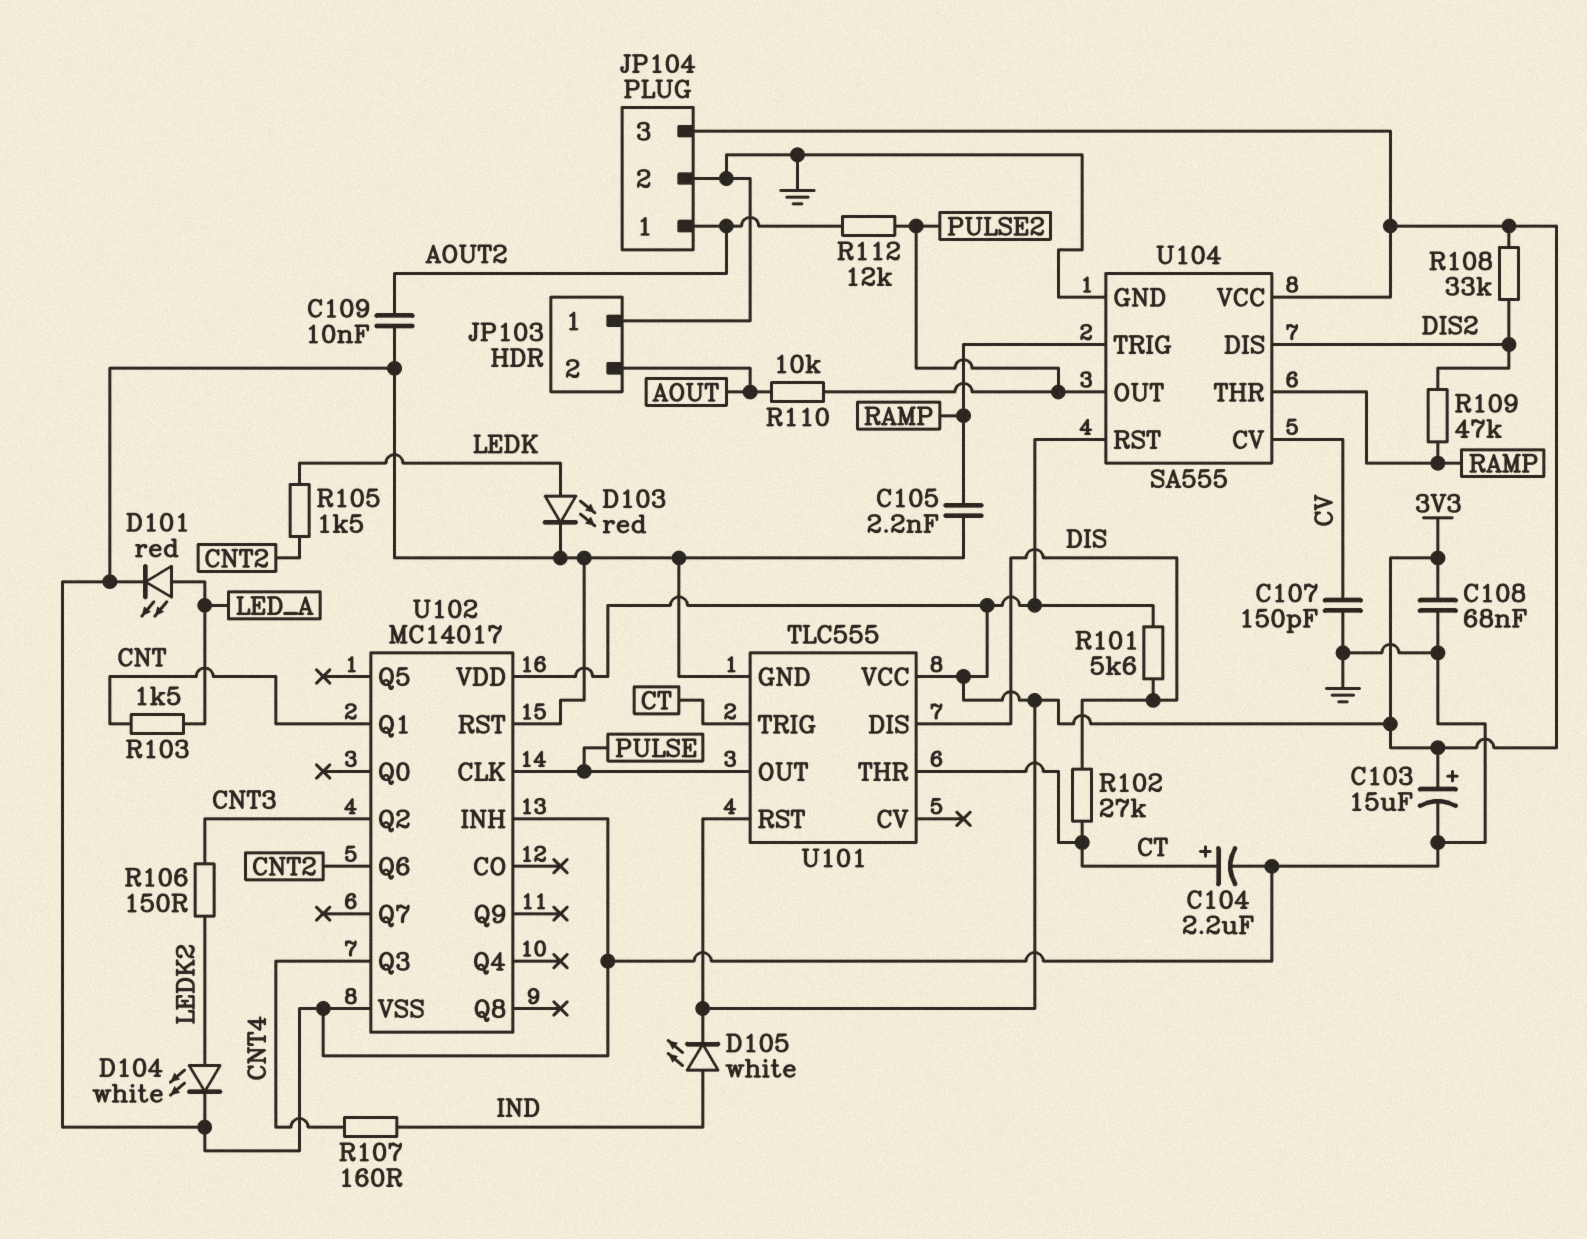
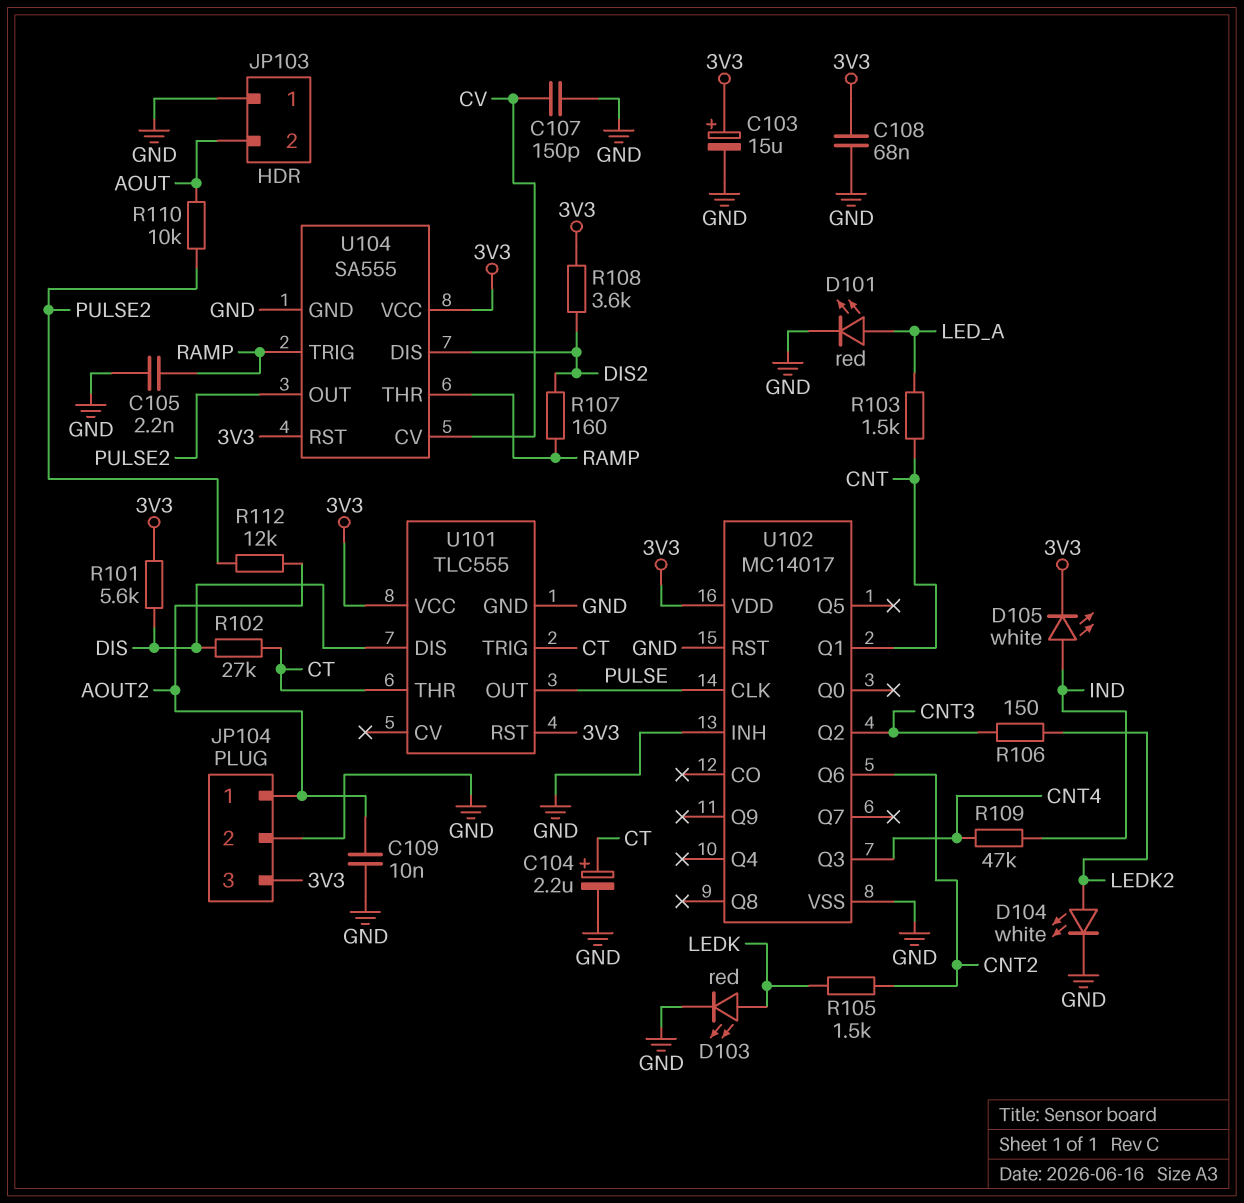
R107: 160 (CNT4, IND) -> 160 (DIS2, RAMP)
R108: 33k (3V3, DIS2) -> 3.6k (3V3, DIS2)
R109: 47k (DIS2, RAMP) -> 47k (CNT4, IND)

